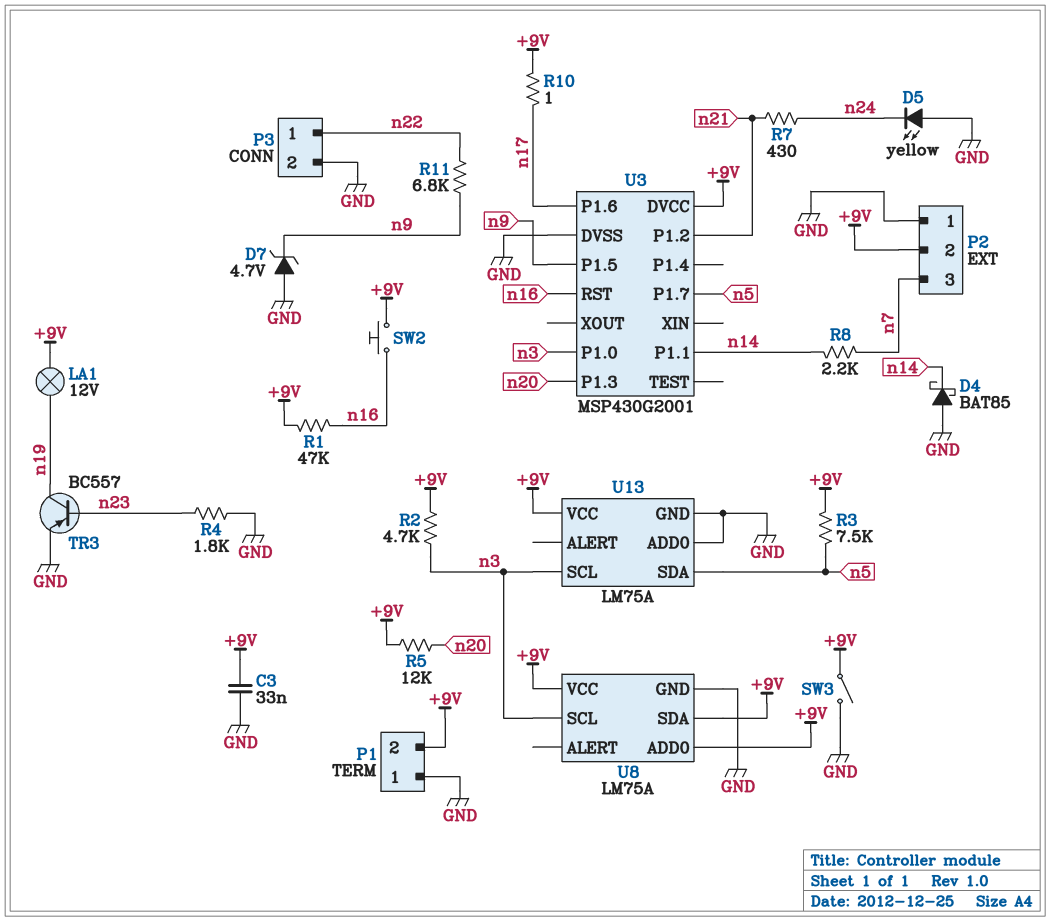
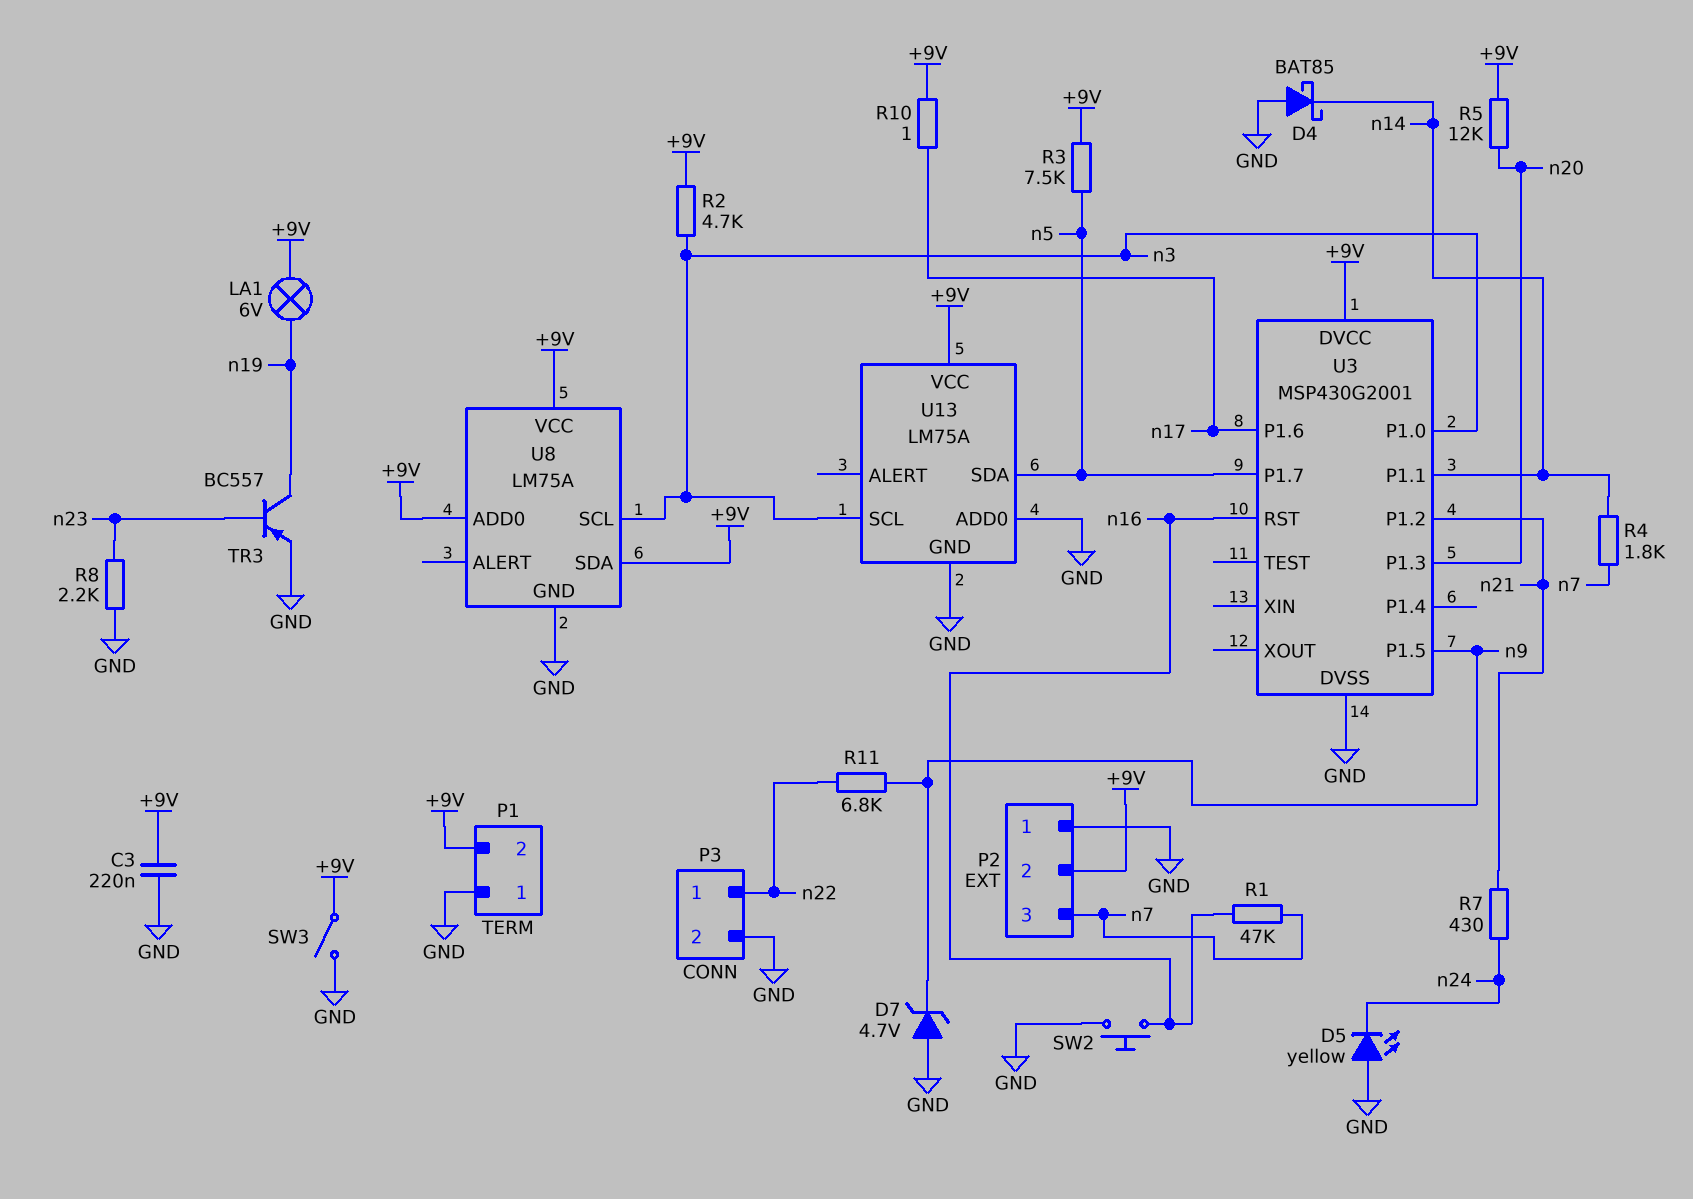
C3: 33nF (+9V, GND) -> 220nF (+9V, GND)
LA1: lamp 12V (+9V, n19) -> lamp 6V (+9V, n19)
R1: 47k (+9V, n16) -> 47k (n7, n16)
R4: 1.8k (GND, n23) -> 1.8k (n7, n14)
R8: 2.2k (n7, n14) -> 2.2k (GND, n23)
SW2: button (+9V, n16) -> button (GND, n16)

